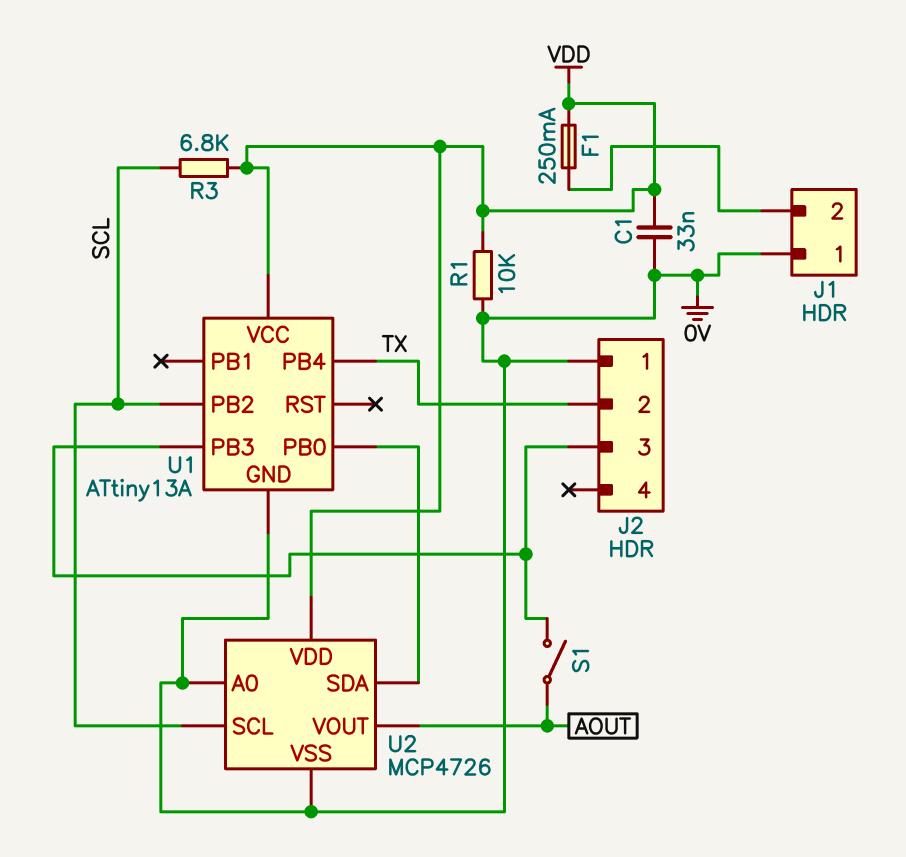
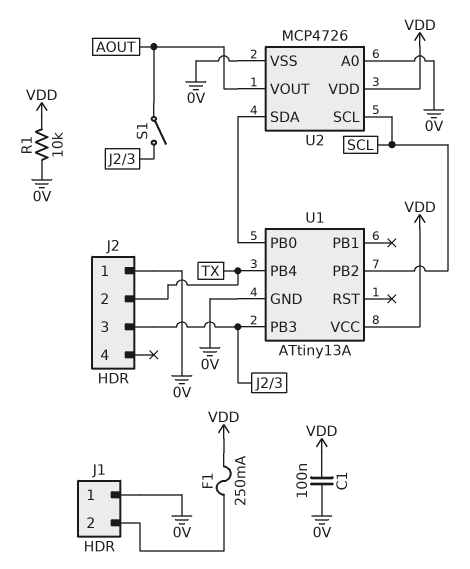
C1: 33nF (0V, VDD) -> 100nF (0V, VDD)
R3: 6.8k (SCL, VDD) -> none

